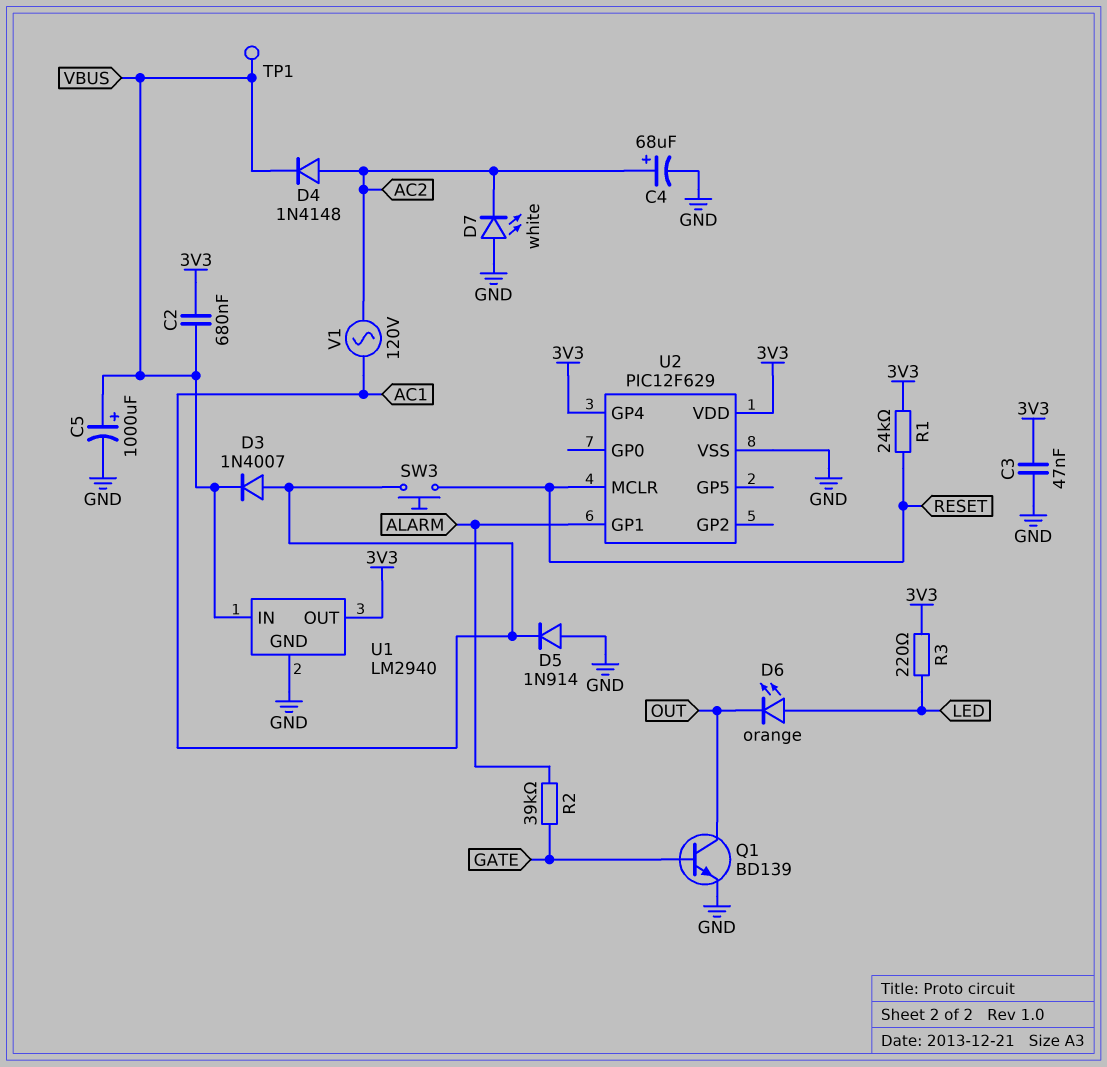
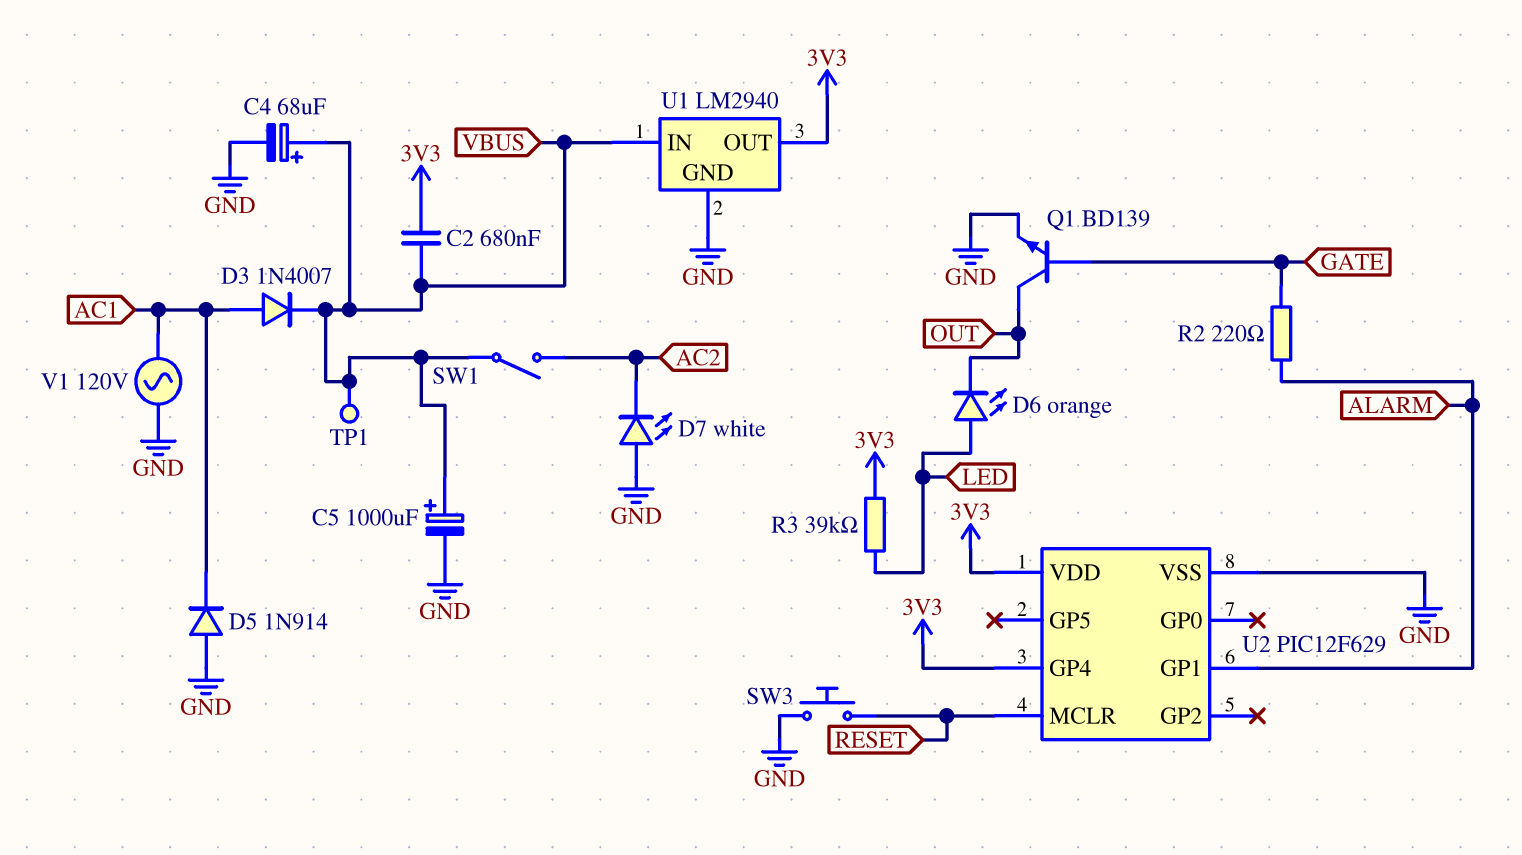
C3: 47nF (3V3, GND) -> none
C4: 68uF (plus AC2, minus GND) -> 68uF (plus VBUS, minus GND)
D4: diode 1N4148 (A AC2, K VBUS) -> none
R1: 24k (3V3, RESET) -> none
R2: 39k (ALARM, GATE) -> 220 (ALARM, GATE)
R3: 220 (3V3, LED) -> 39k (3V3, LED)
SW1: none -> switch (AC2, VBUS)
SW3: button (AC1, RESET) -> button (GND, RESET)
V1: AC 120V (AC1, AC2) -> AC 120V (AC1, GND)

